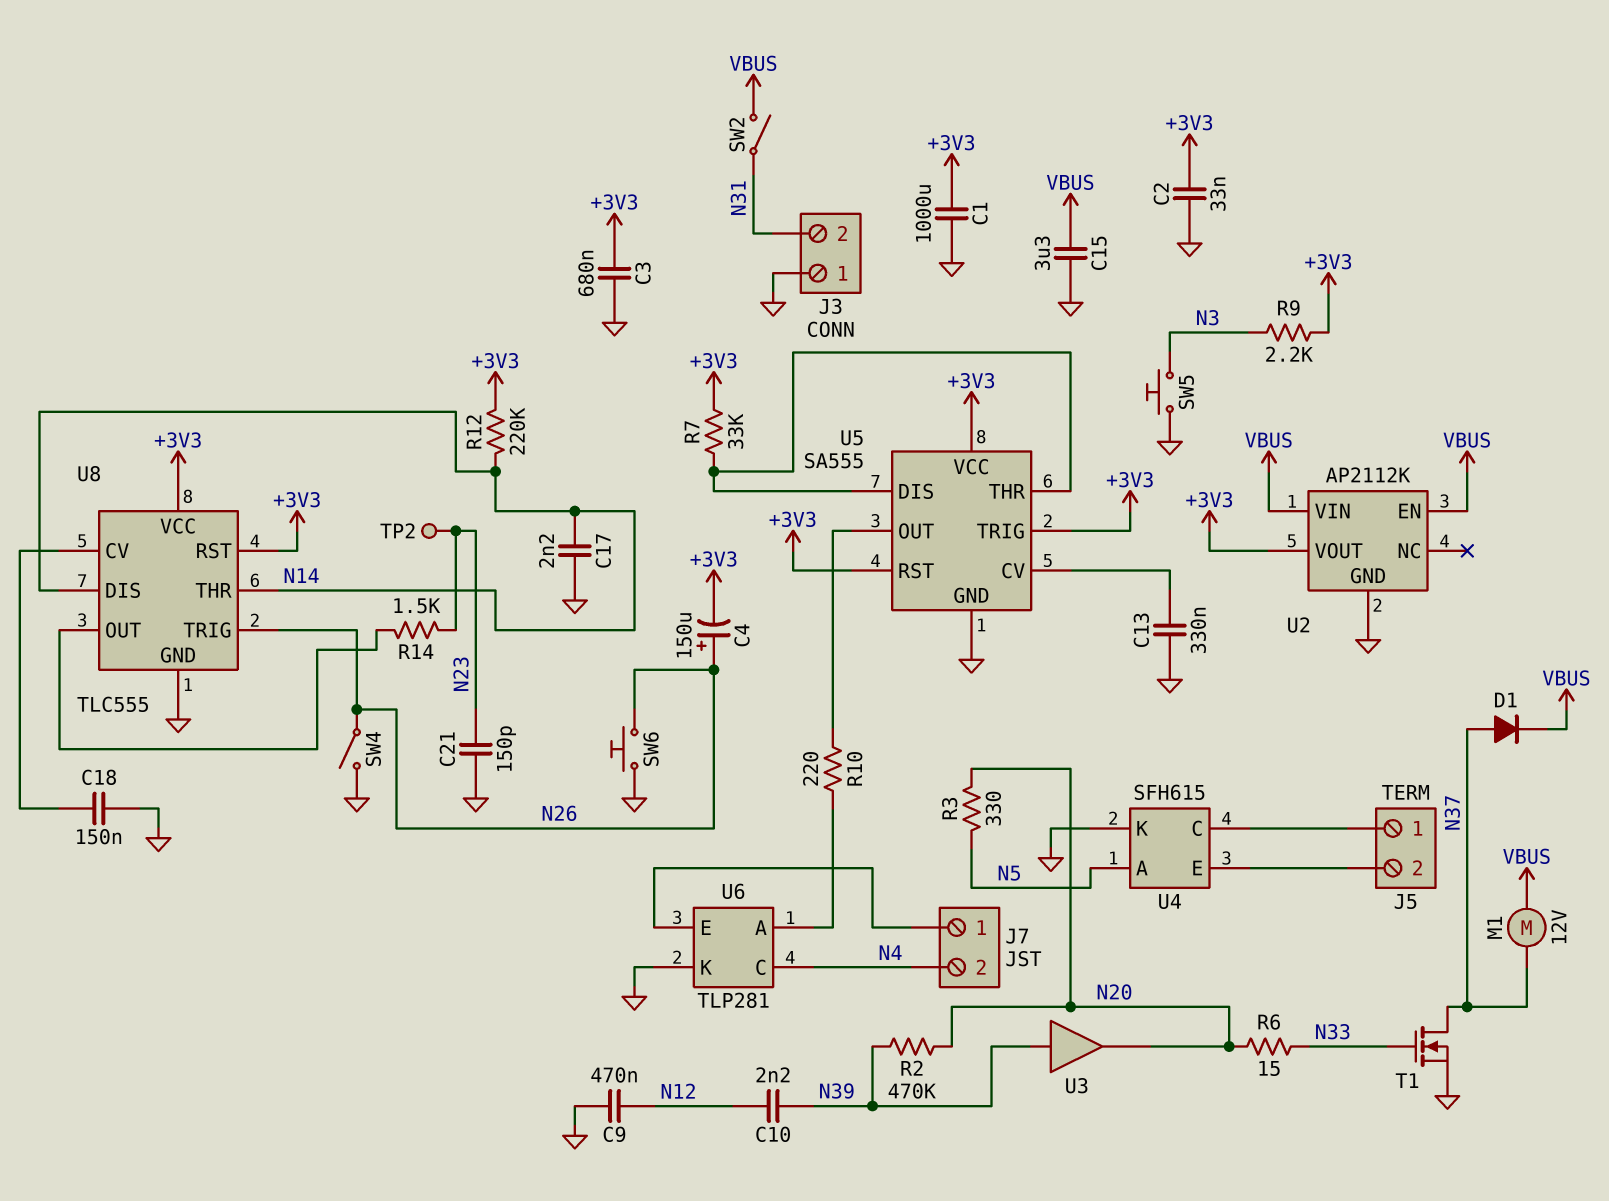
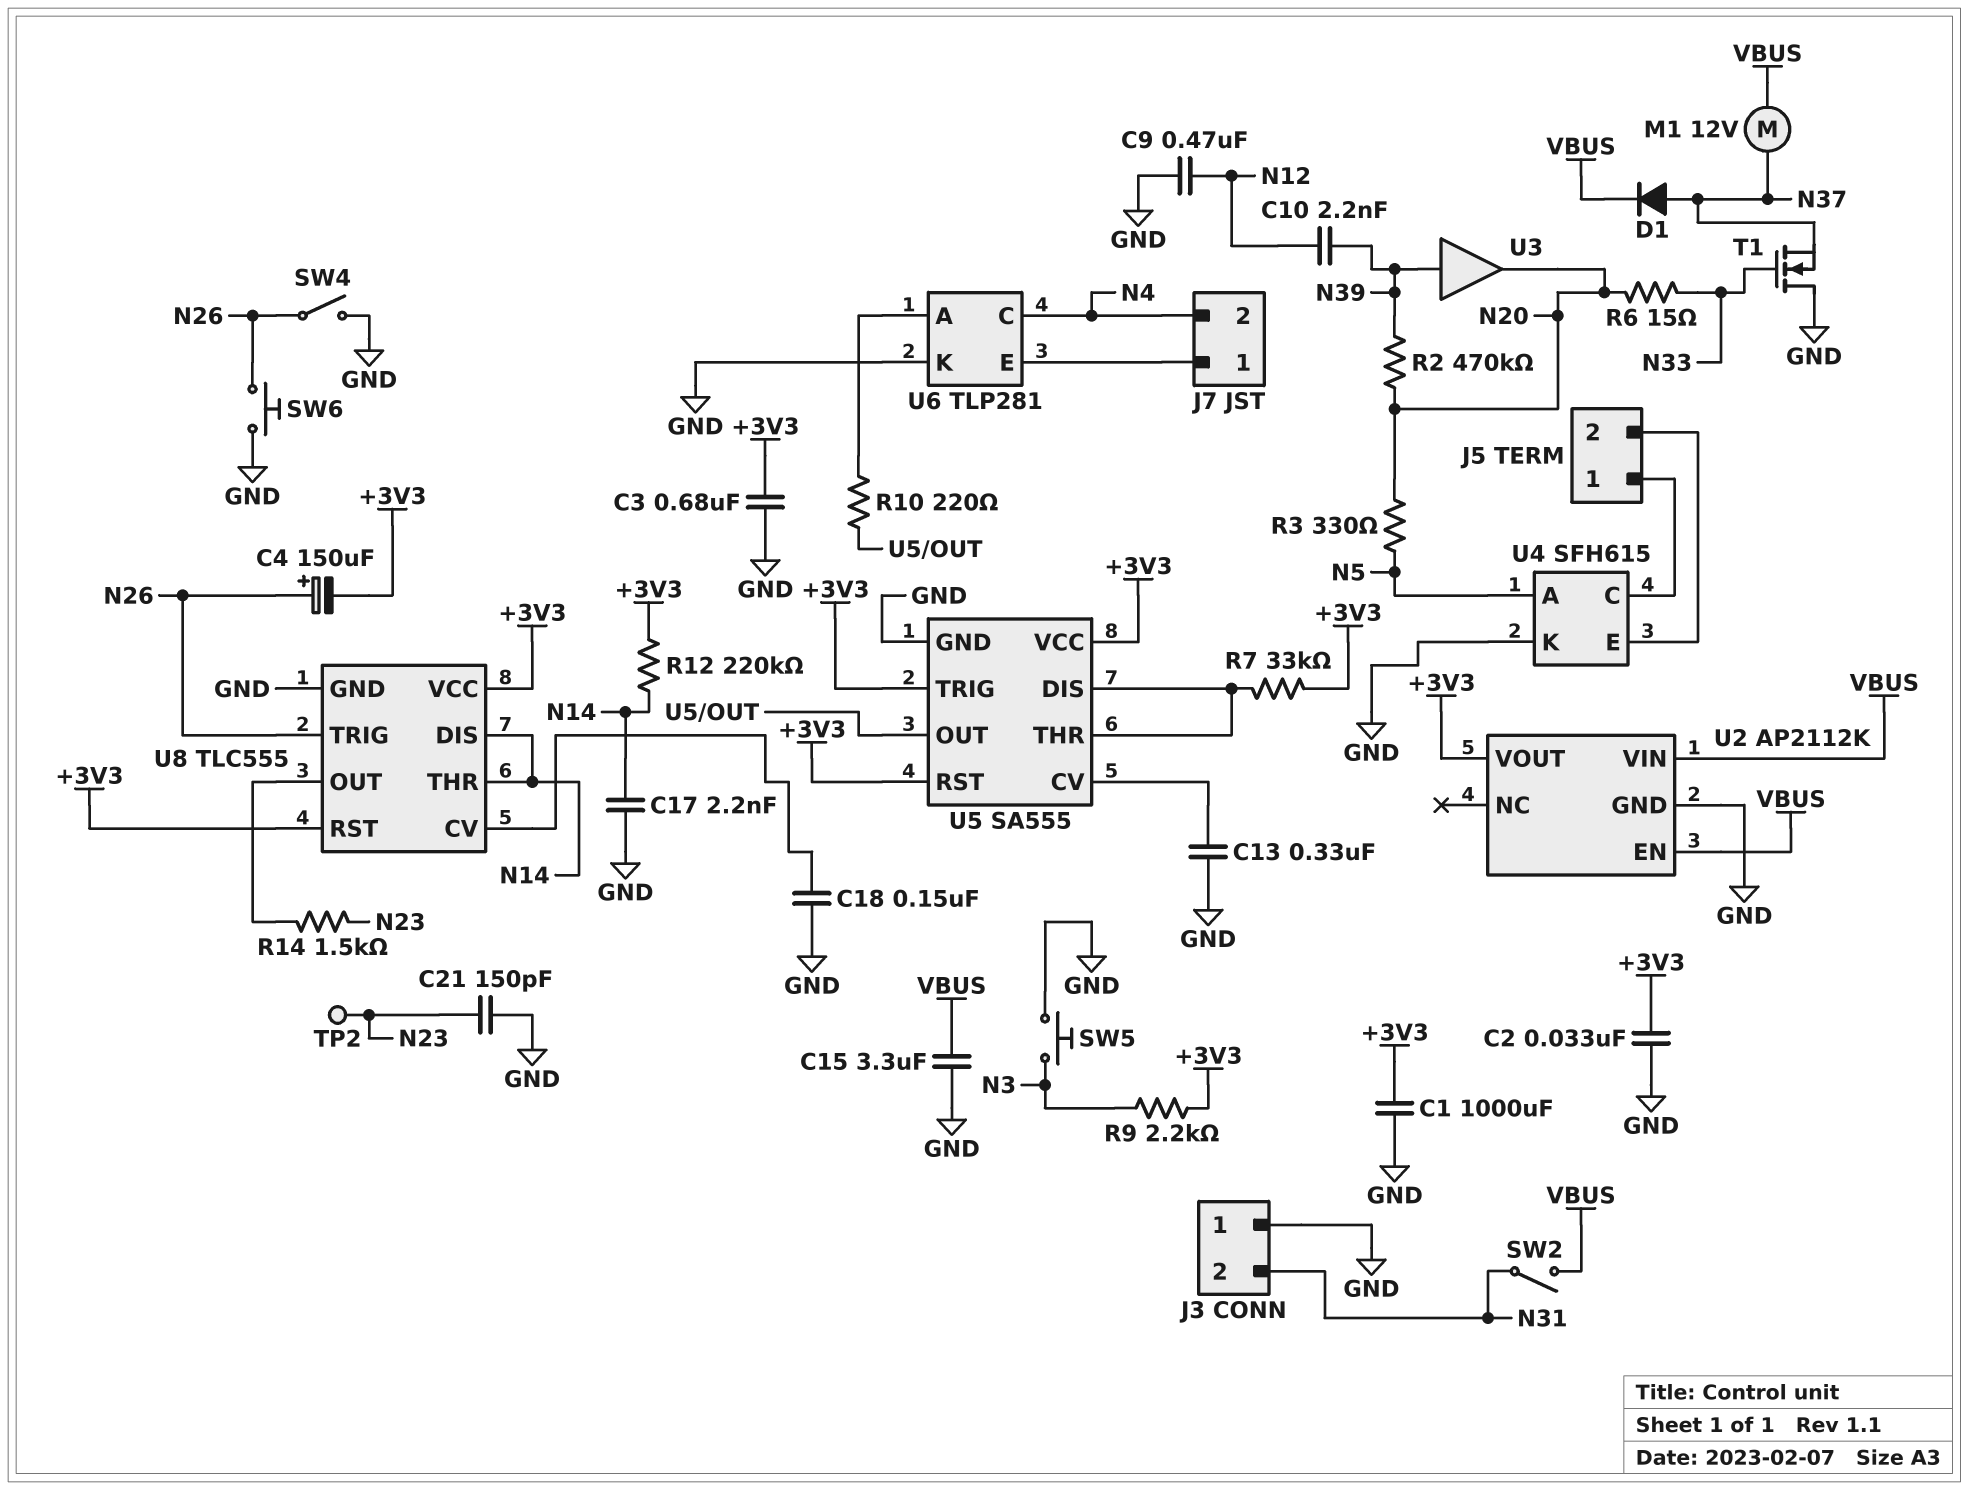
T1: NMOS (G N33, D N37, S GND) -> NMOS (G N33, D GND, S N37)

